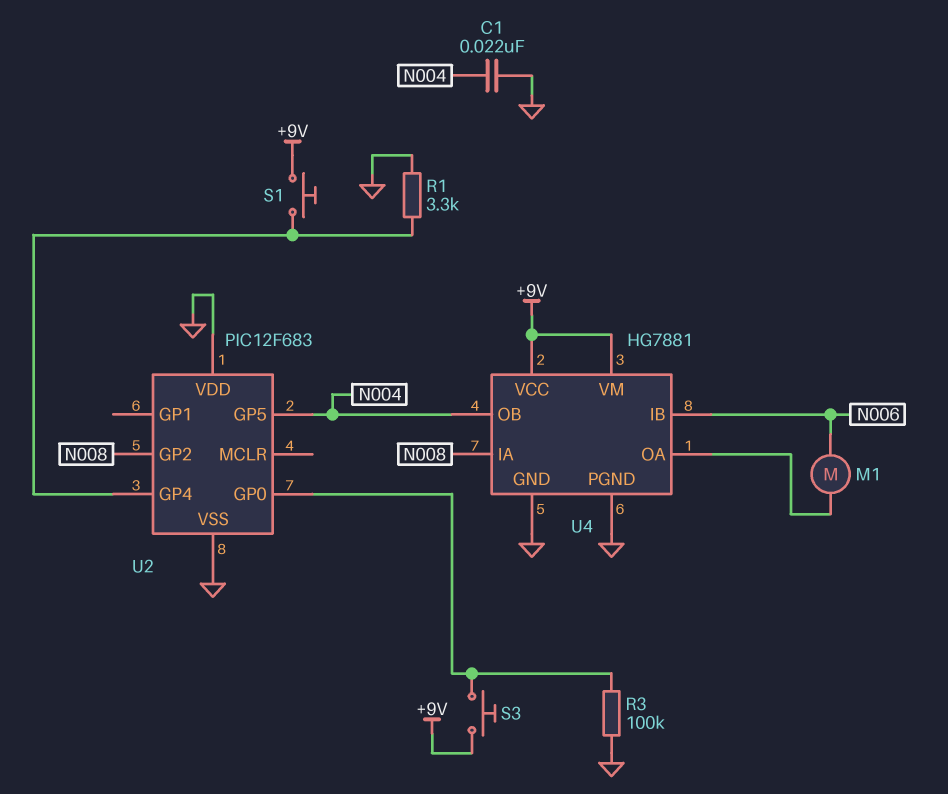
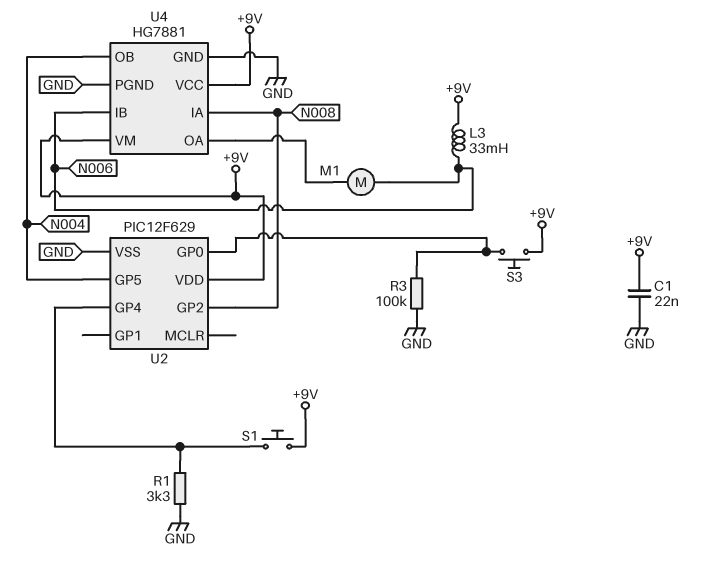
C1: 22nF (GND, N004) -> 22nF (+9V, GND)
L3: none -> 33mH (+9V, N006)
U2: PIC12F683 -> PIC12F629
U2 pin VDD: GND -> +9V

